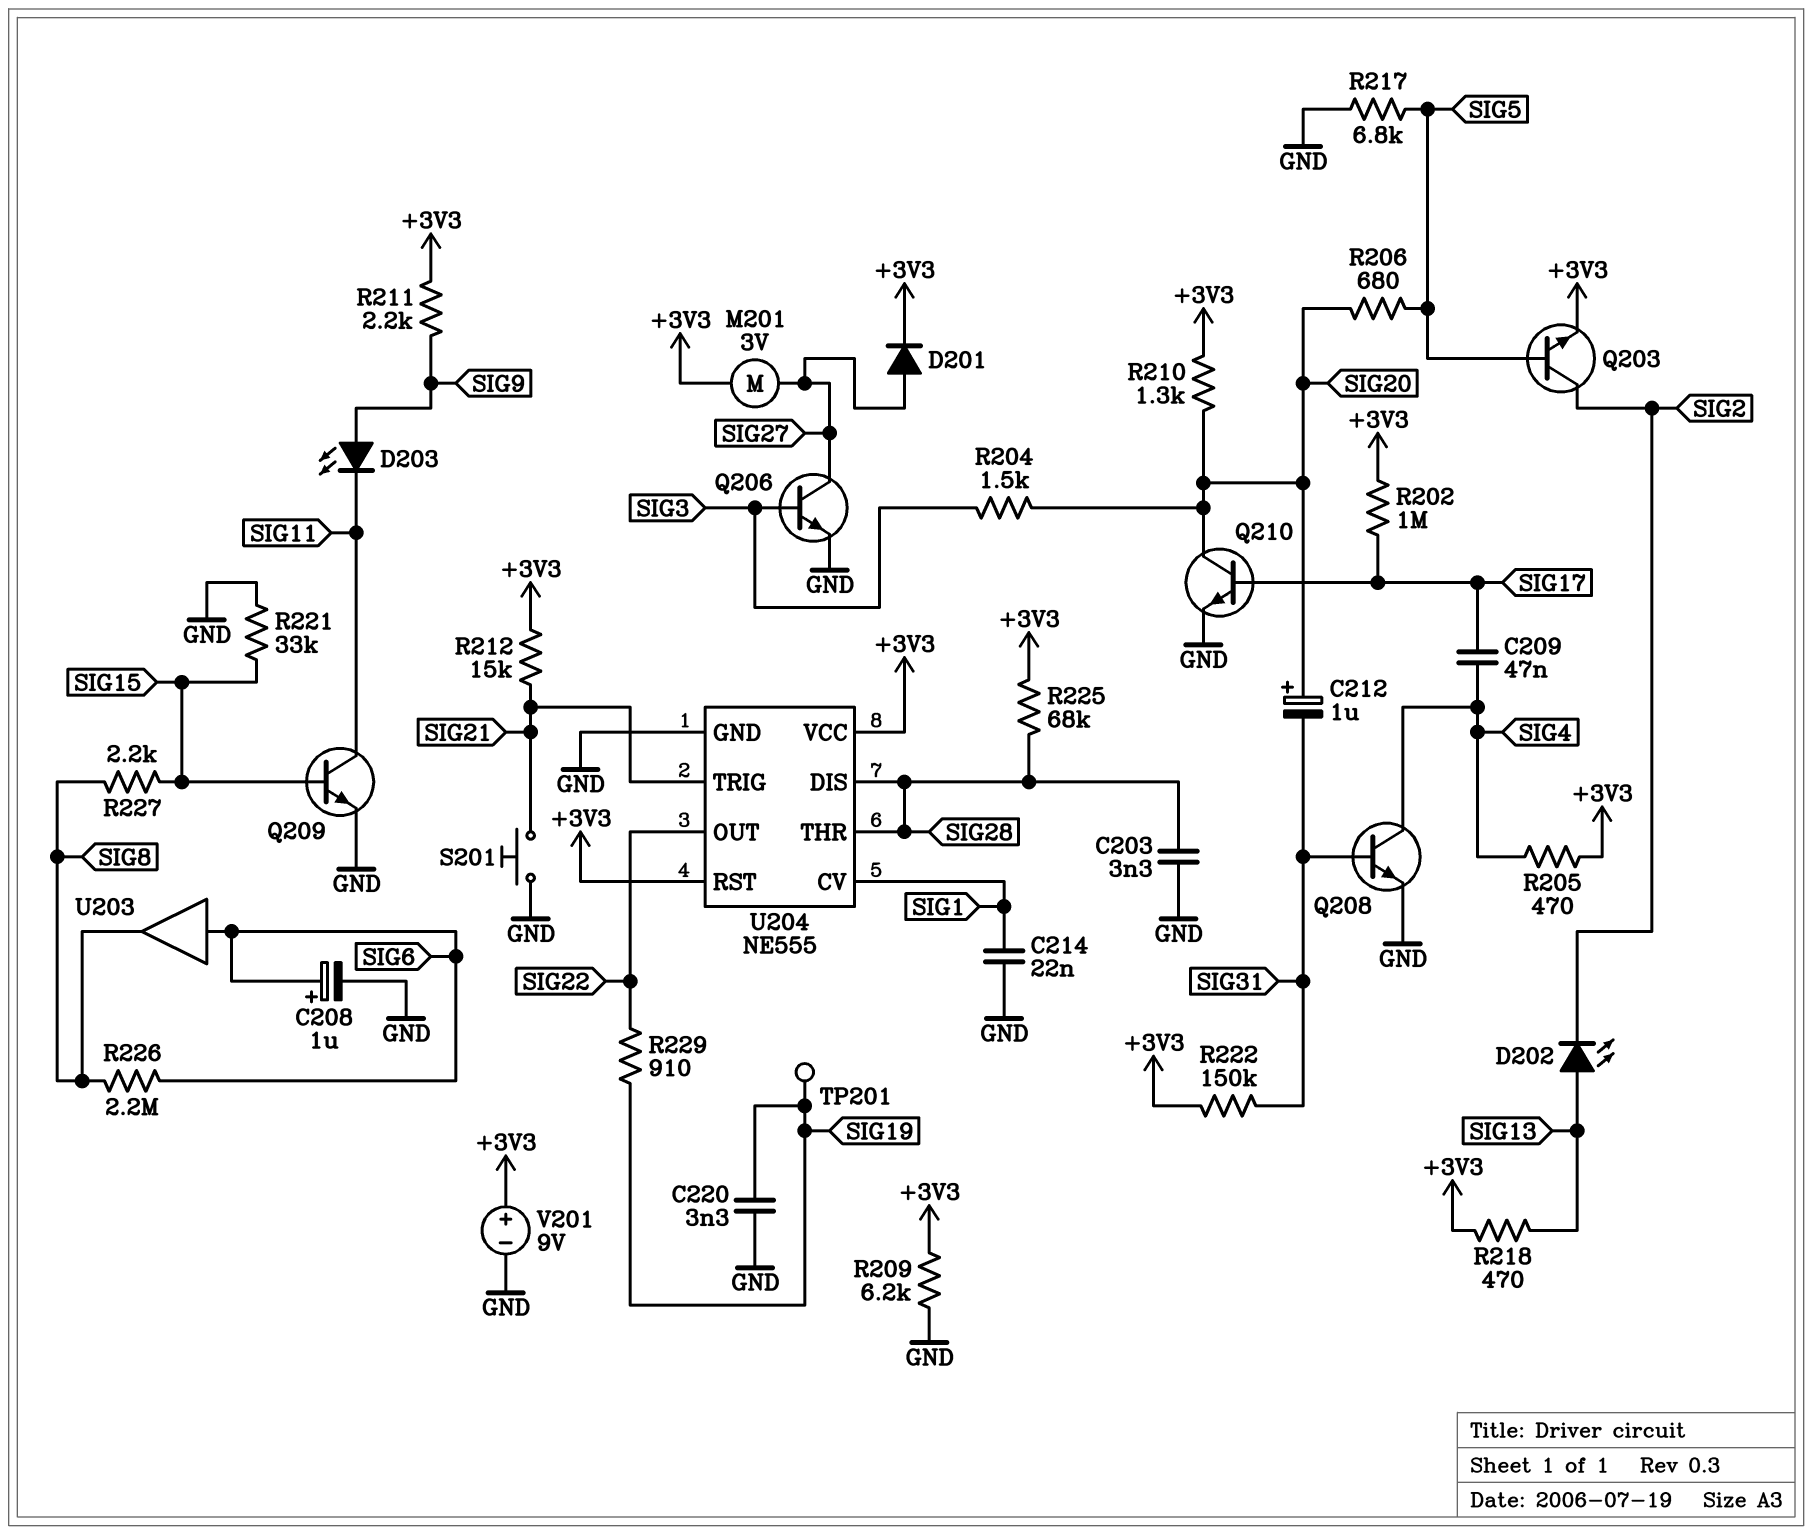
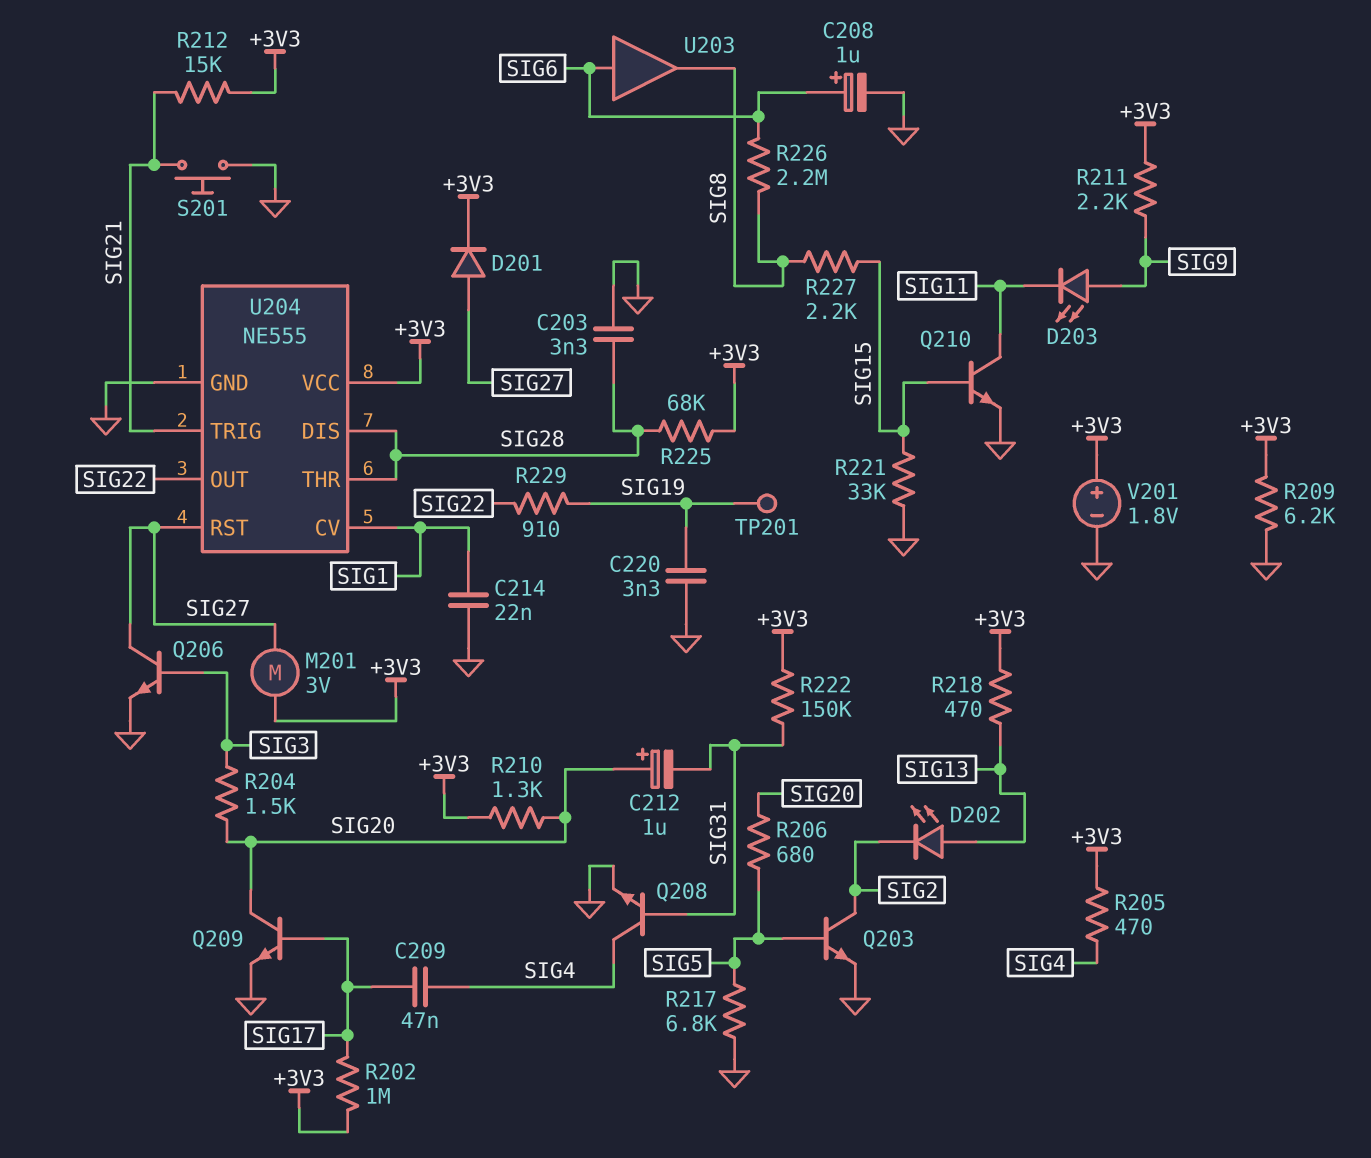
Q203: NPN (B SIG5, C SIG2, E +3V3) -> NPN (B SIG5, C SIG2, E GND)
Q209: NPN (B SIG15, C SIG11, E GND) -> NPN (B SIG17, C SIG20, E GND)
Q210: NPN (B SIG17, C SIG20, E GND) -> NPN (B SIG15, C SIG11, E GND)
U204 pin RST: +3V3 -> SIG27
V201: 9V (plus +3V3, minus GND) -> 1.8V (plus +3V3, minus GND)

